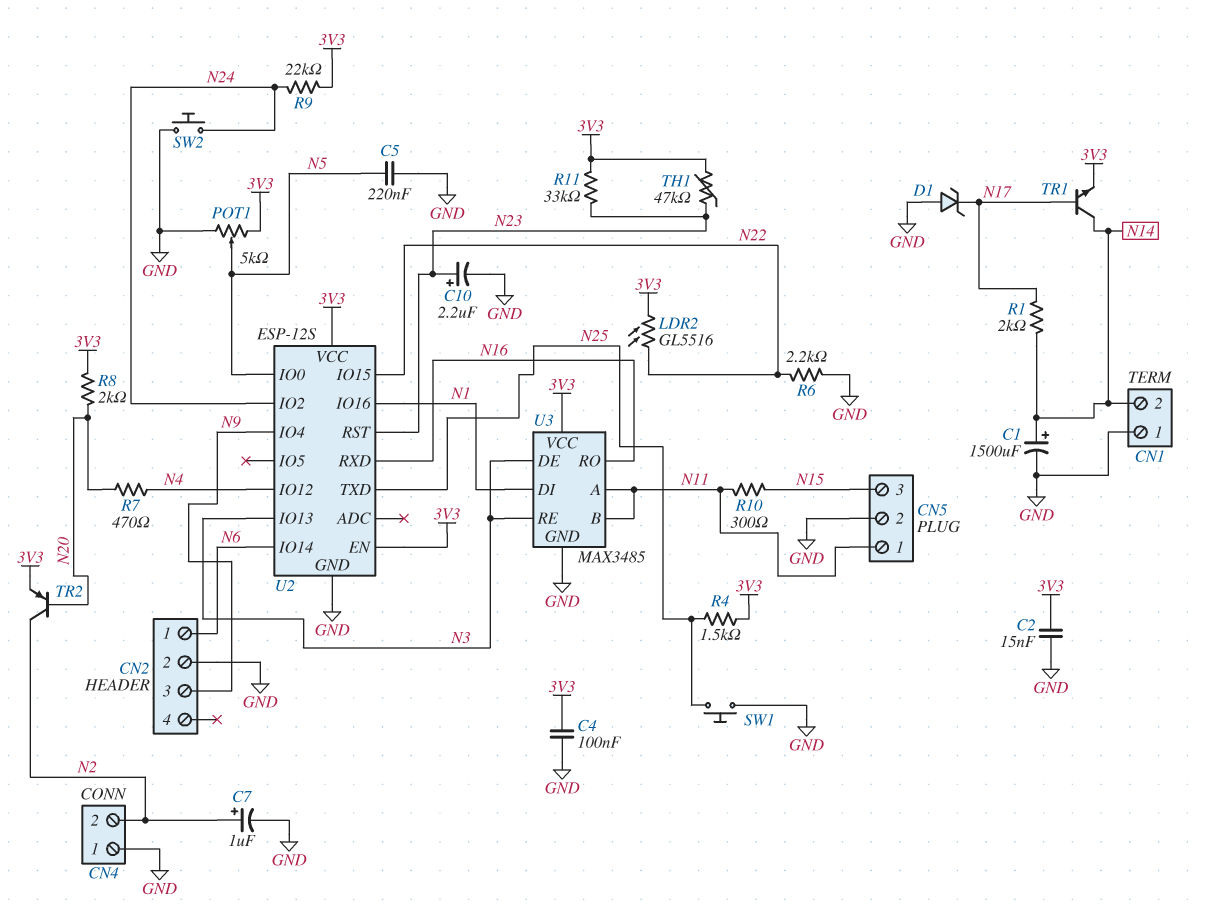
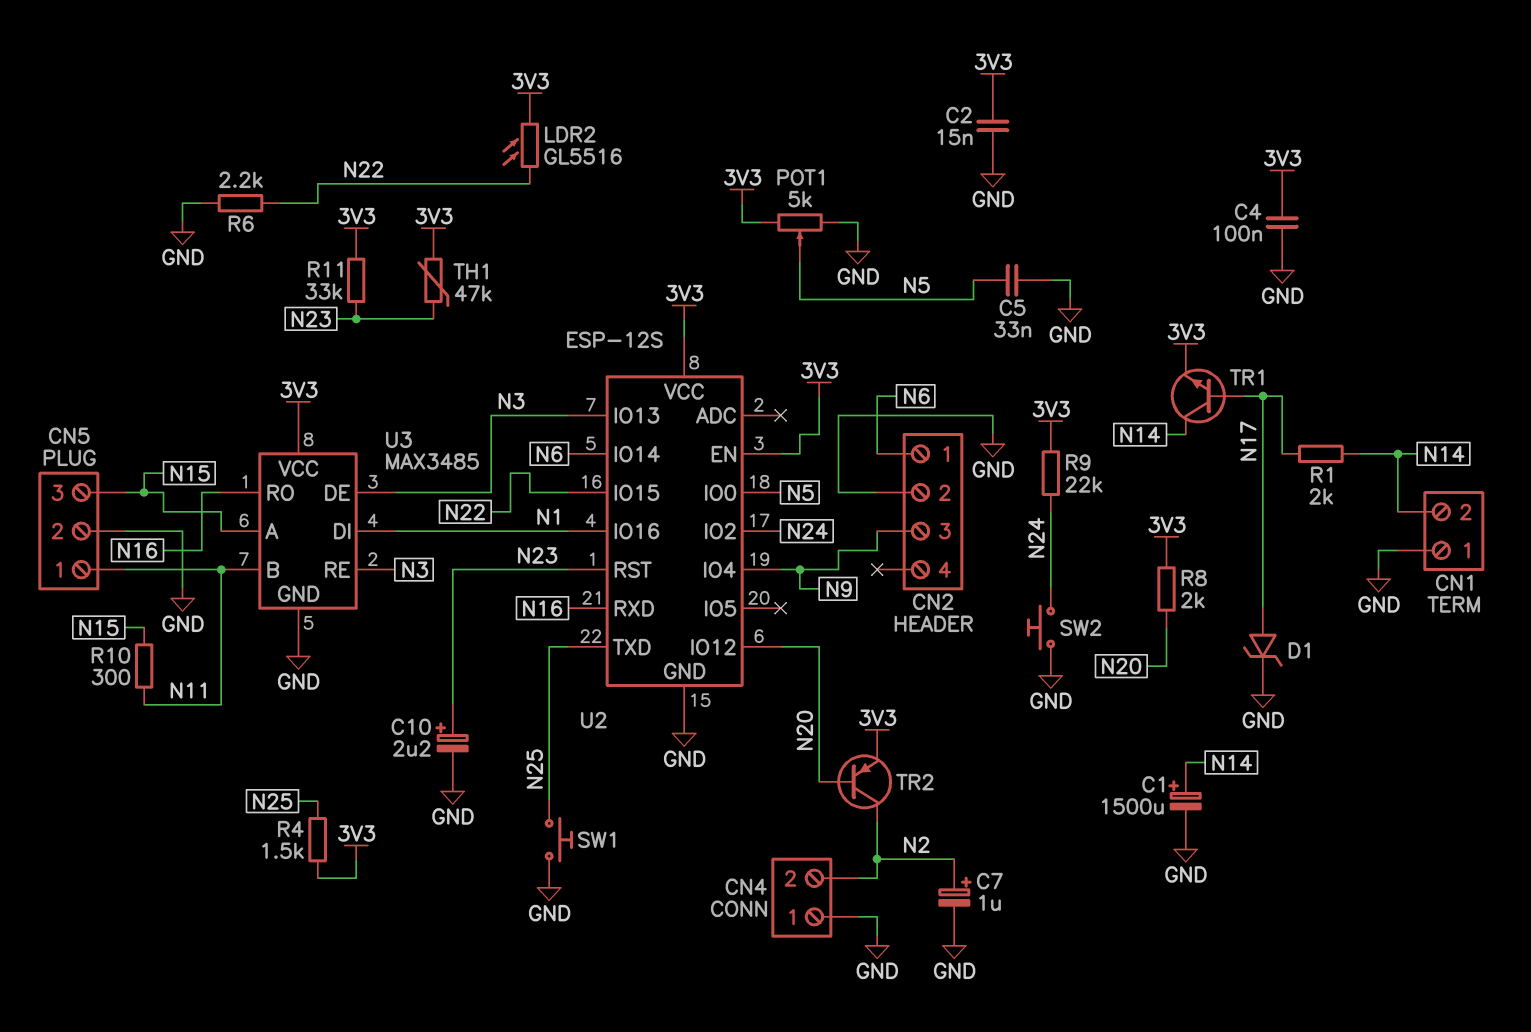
C5: 220nF (GND, N5) -> 33nF (GND, N5)
D1: zener (A GND, K N17) -> zener (A N17, K GND)
R7: 470 (N4, N20) -> none
U2 pin IO12: N4 -> N20
U3 pin A: N11 -> N15

